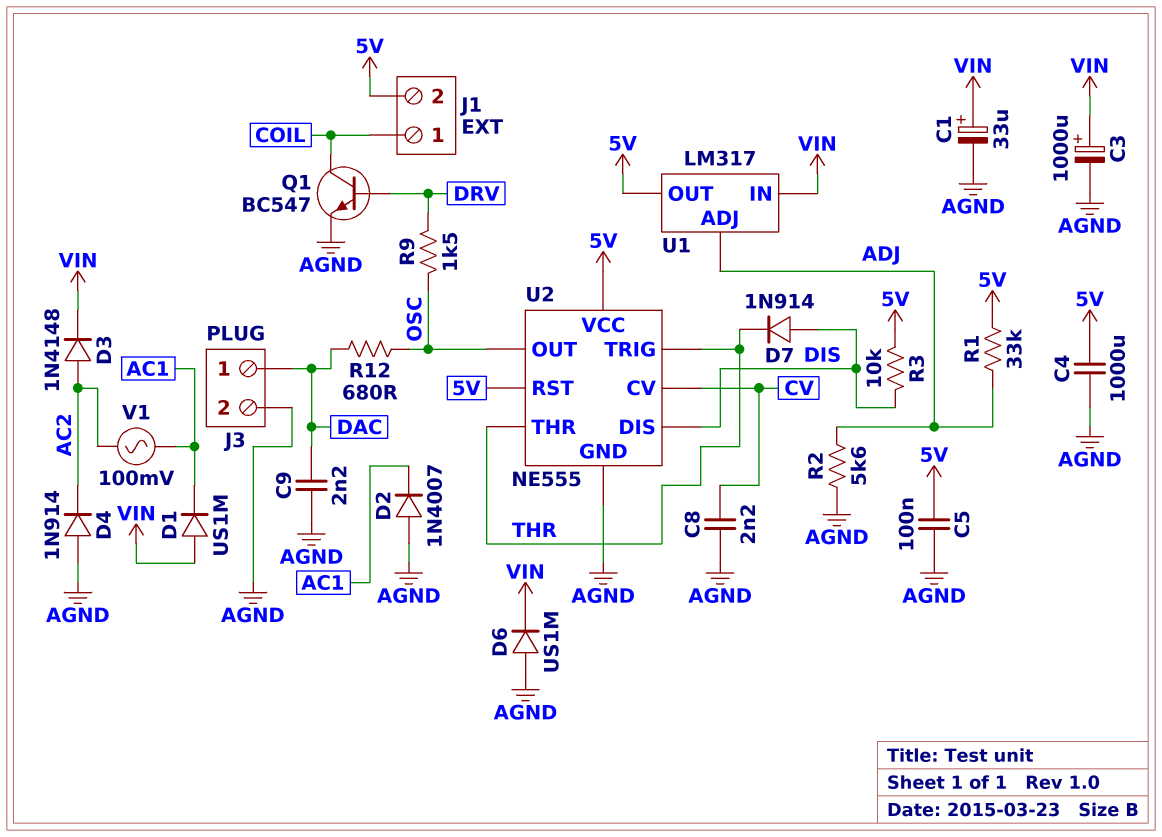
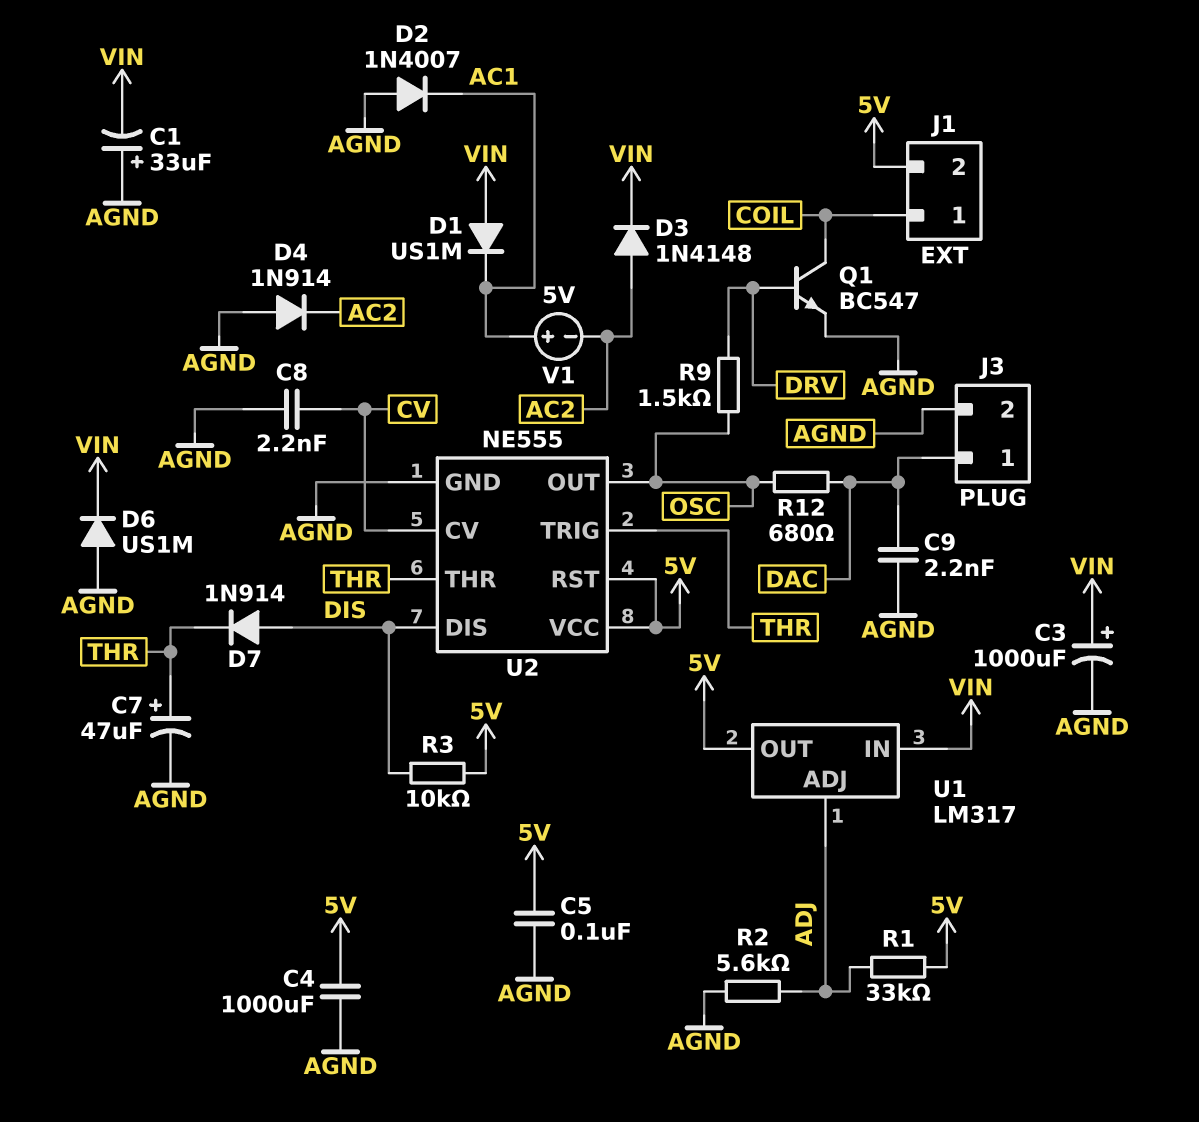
C1: 33uF (plus VIN, minus AGND) -> 33uF (plus AGND, minus VIN)
C7: none -> 47uF (plus THR, minus AGND)
V1: AC 100mV (AC1, AC2) -> 5V (plus AC1, minus AC2)

